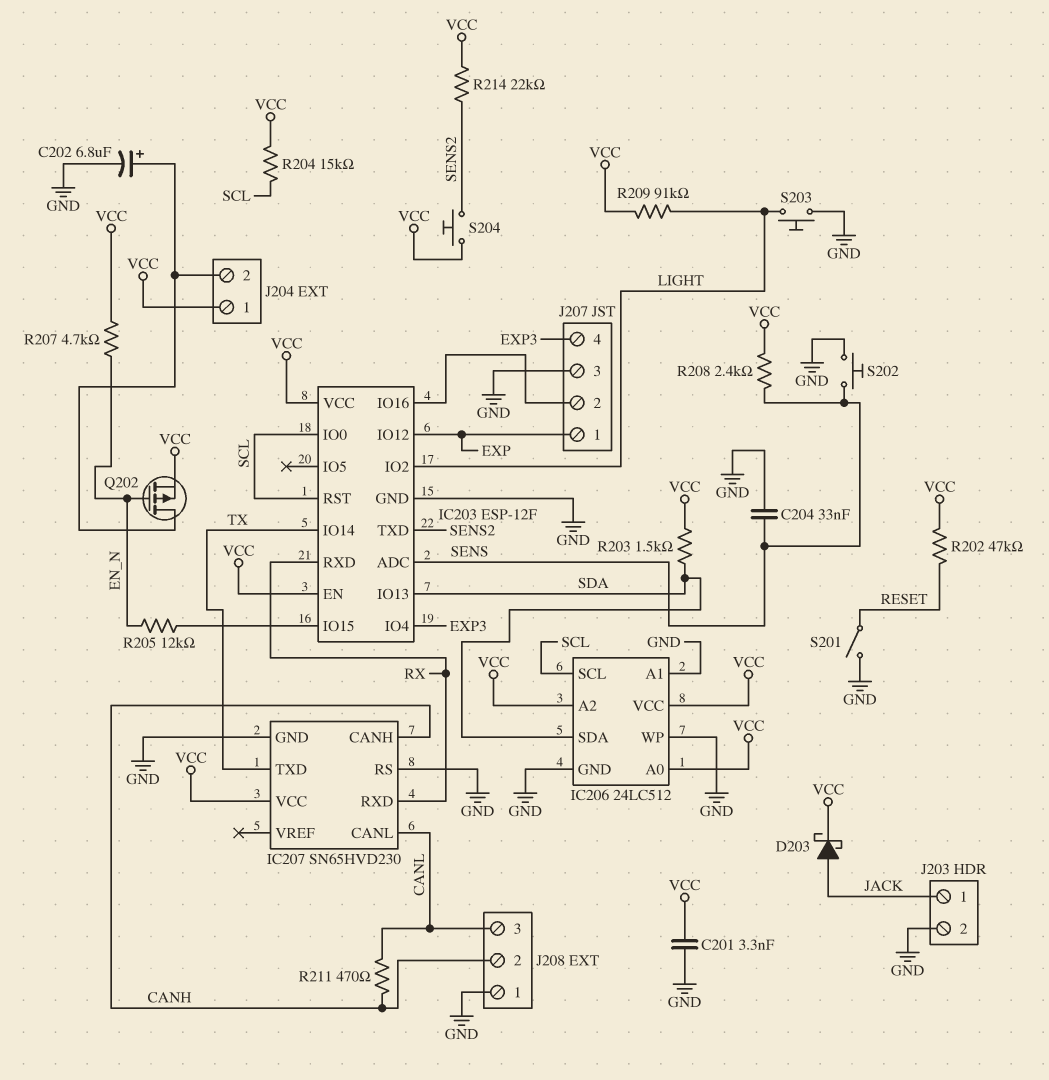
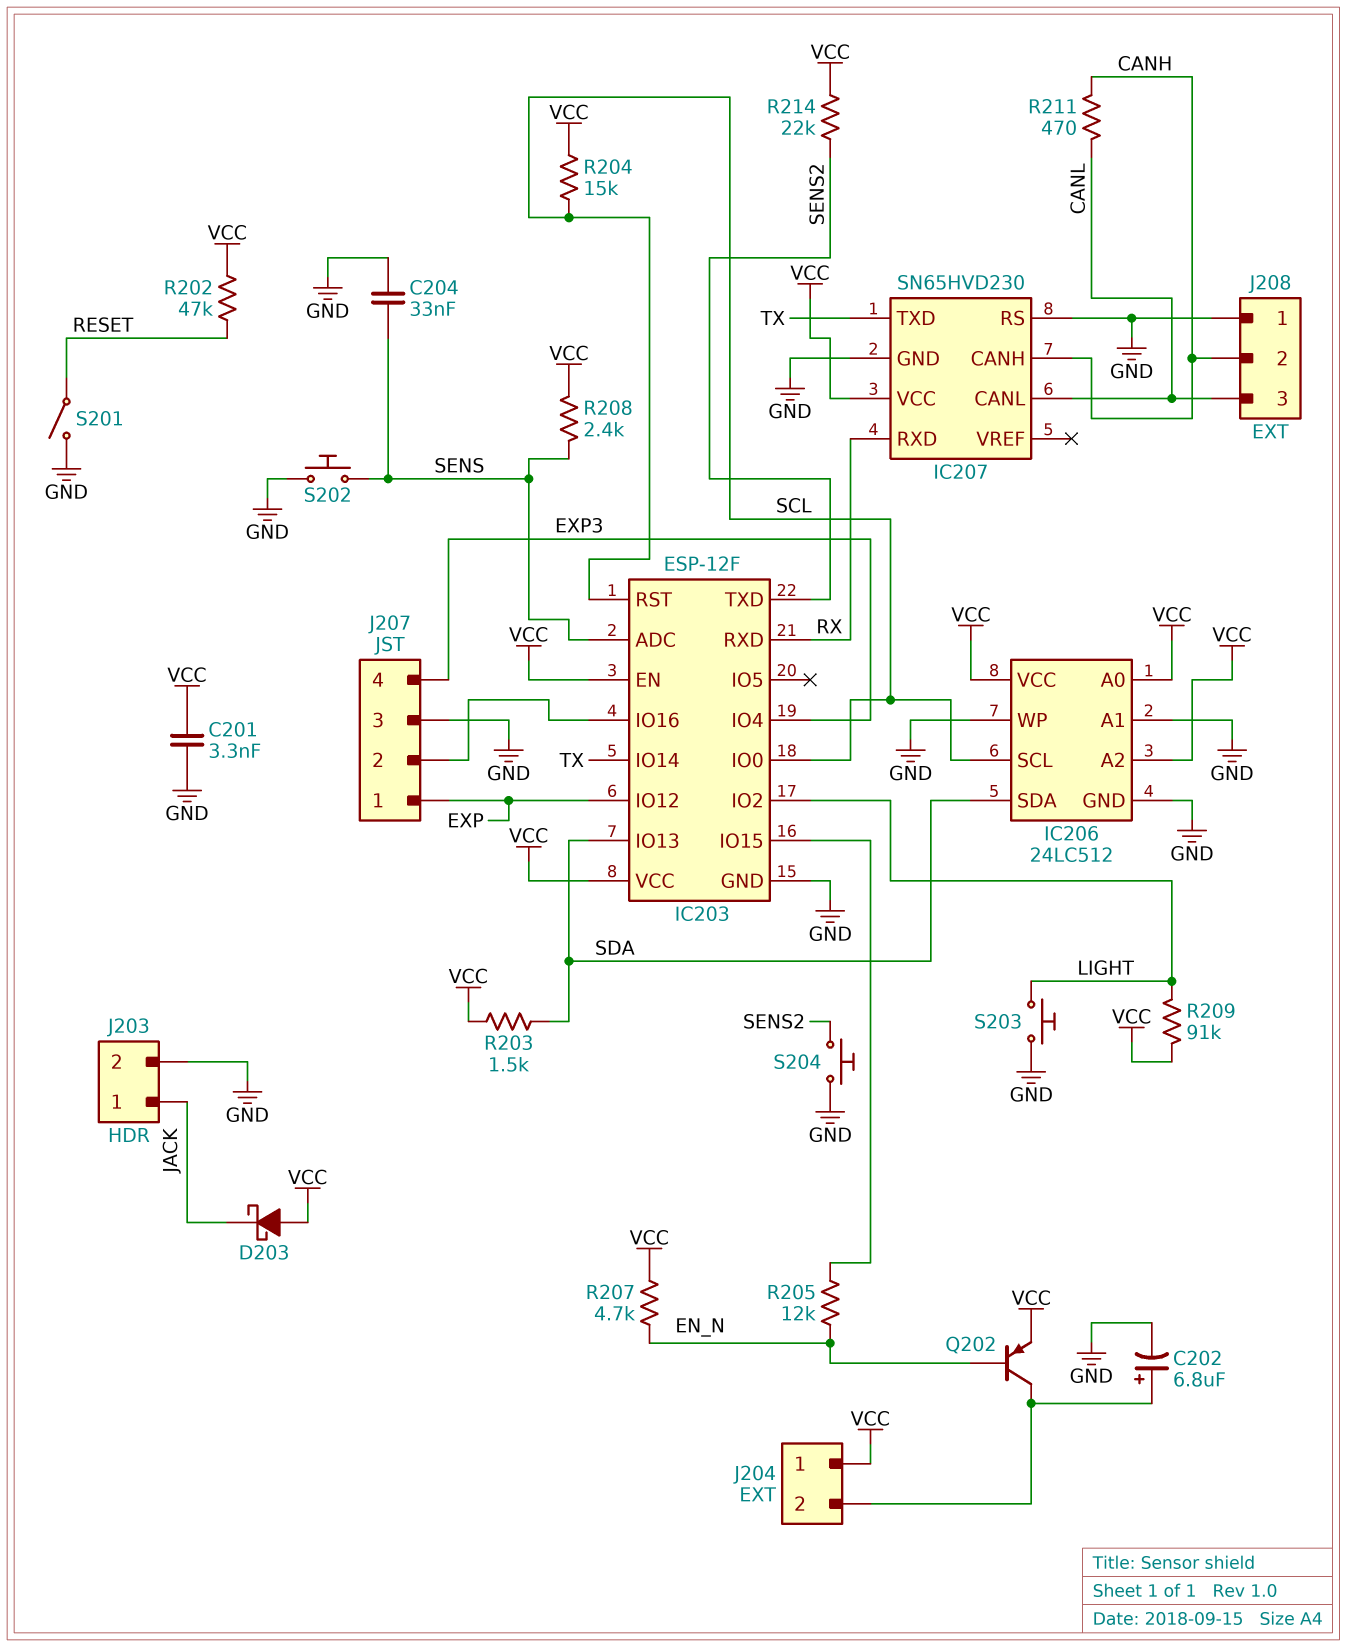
D203: schottky (A JACK, K VCC) -> schottky (A VCC, K JACK)
Q202: PMOS (G EN_N, D J204/2, S VCC) -> PNP (B EN_N, C J204/2, E VCC)
S204: button (SENS2, VCC) -> button (GND, SENS2)

